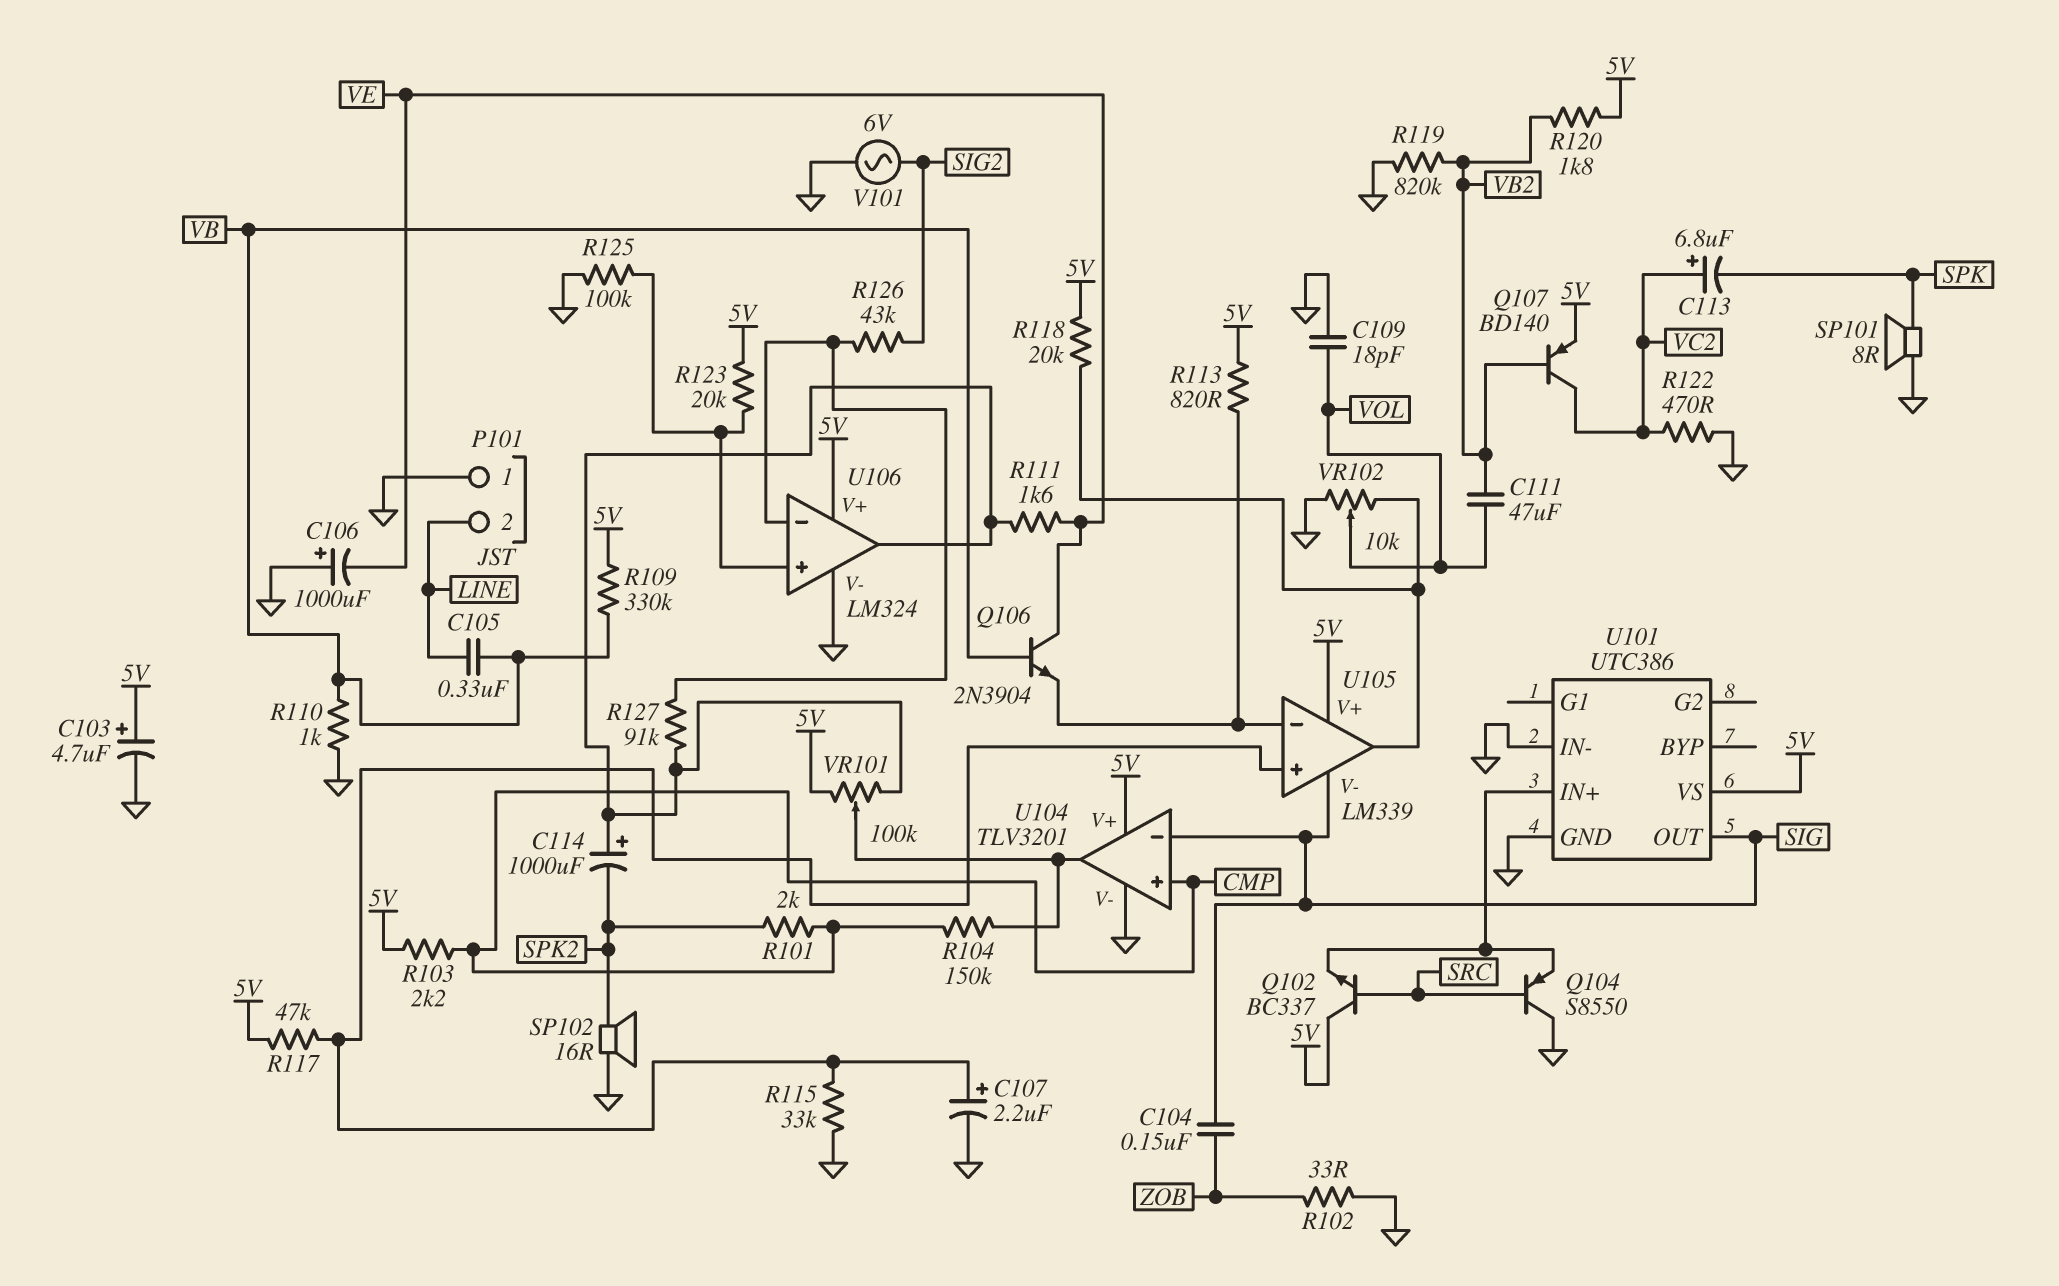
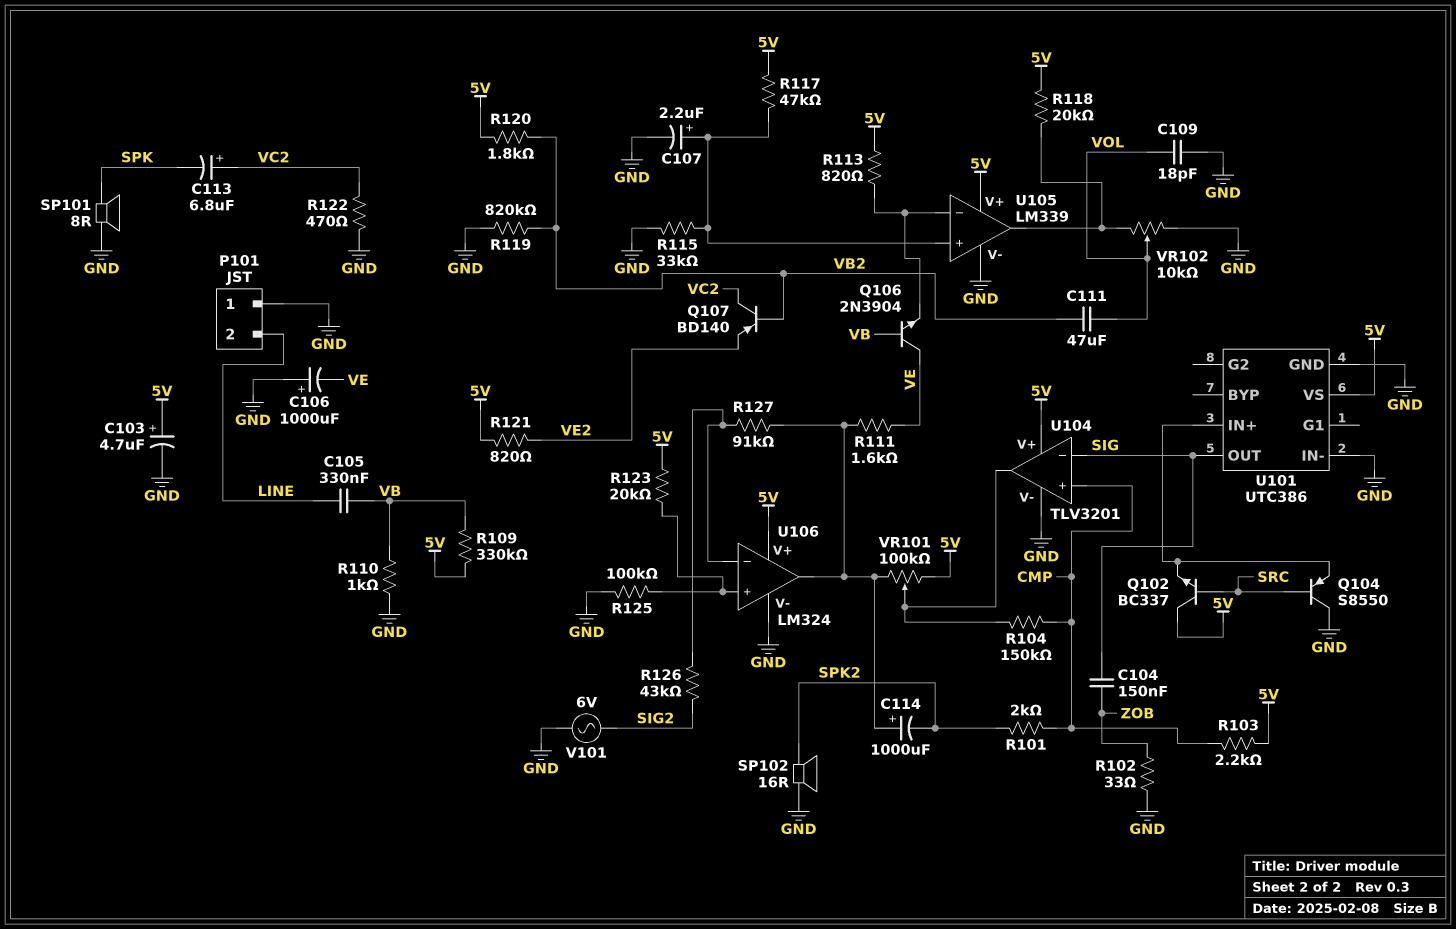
Q107: PNP BD140 (B VB2, C VC2, E 5V) -> PNP BD140 (B VB2, C VC2, E VE2)
R121: none -> 820 (5V, VE2)
U105 pin V-: SIG -> GND

